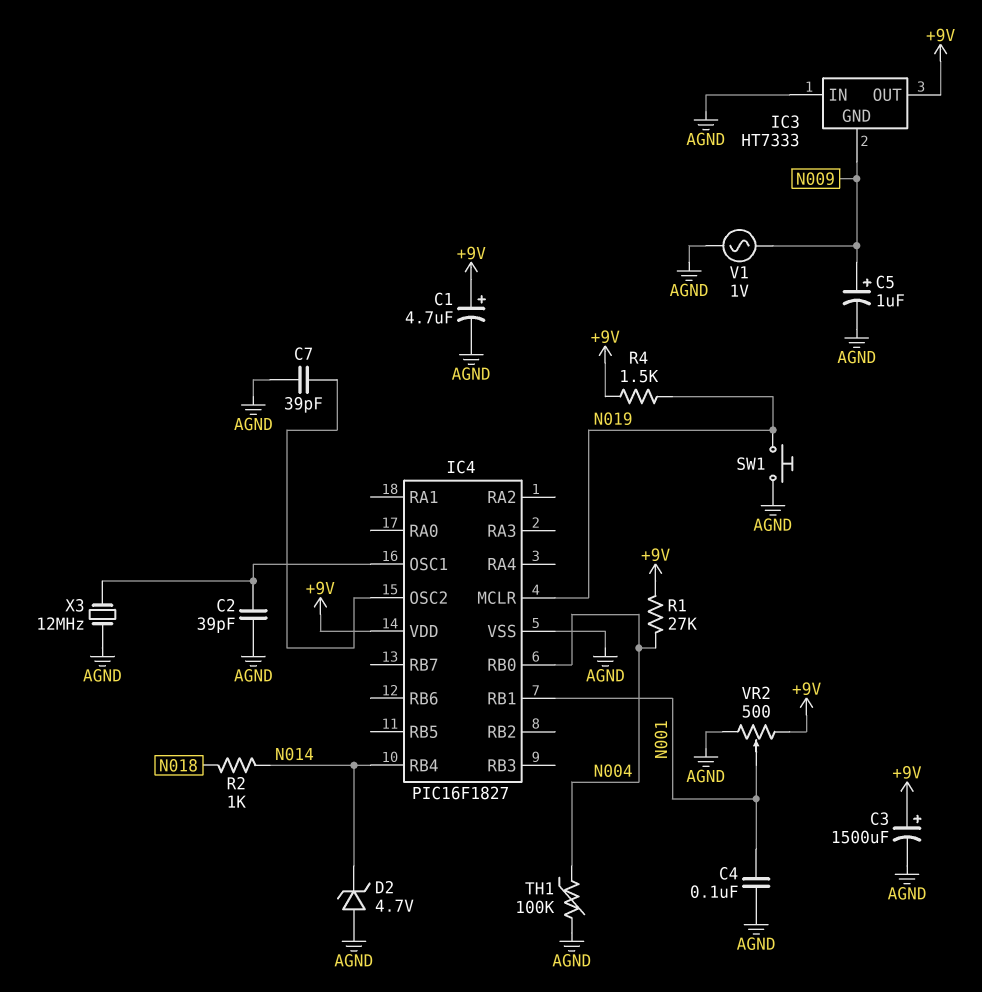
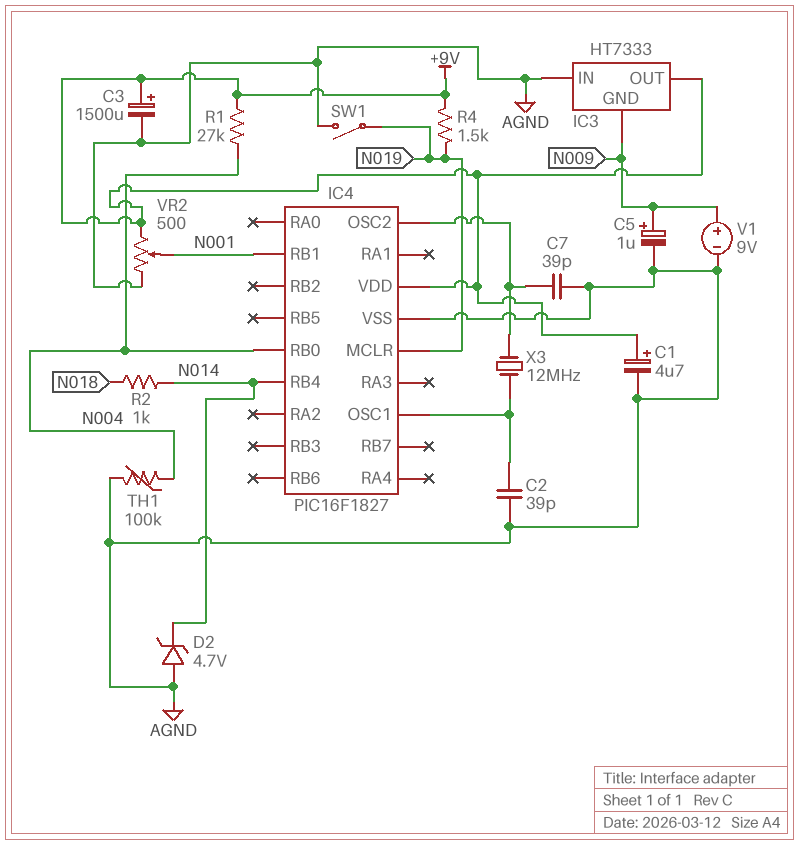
C4: 100nF (AGND, N001) -> none
SW1: button (AGND, N019) -> switch (AGND, N019)
V1: AC 1V (AGND, N009) -> 9V (plus N009, minus AGND)
X3: 12MHz (AGND, IC4/OSC1) -> 12MHz (IC4/OSC1, IC4/OSC2)

